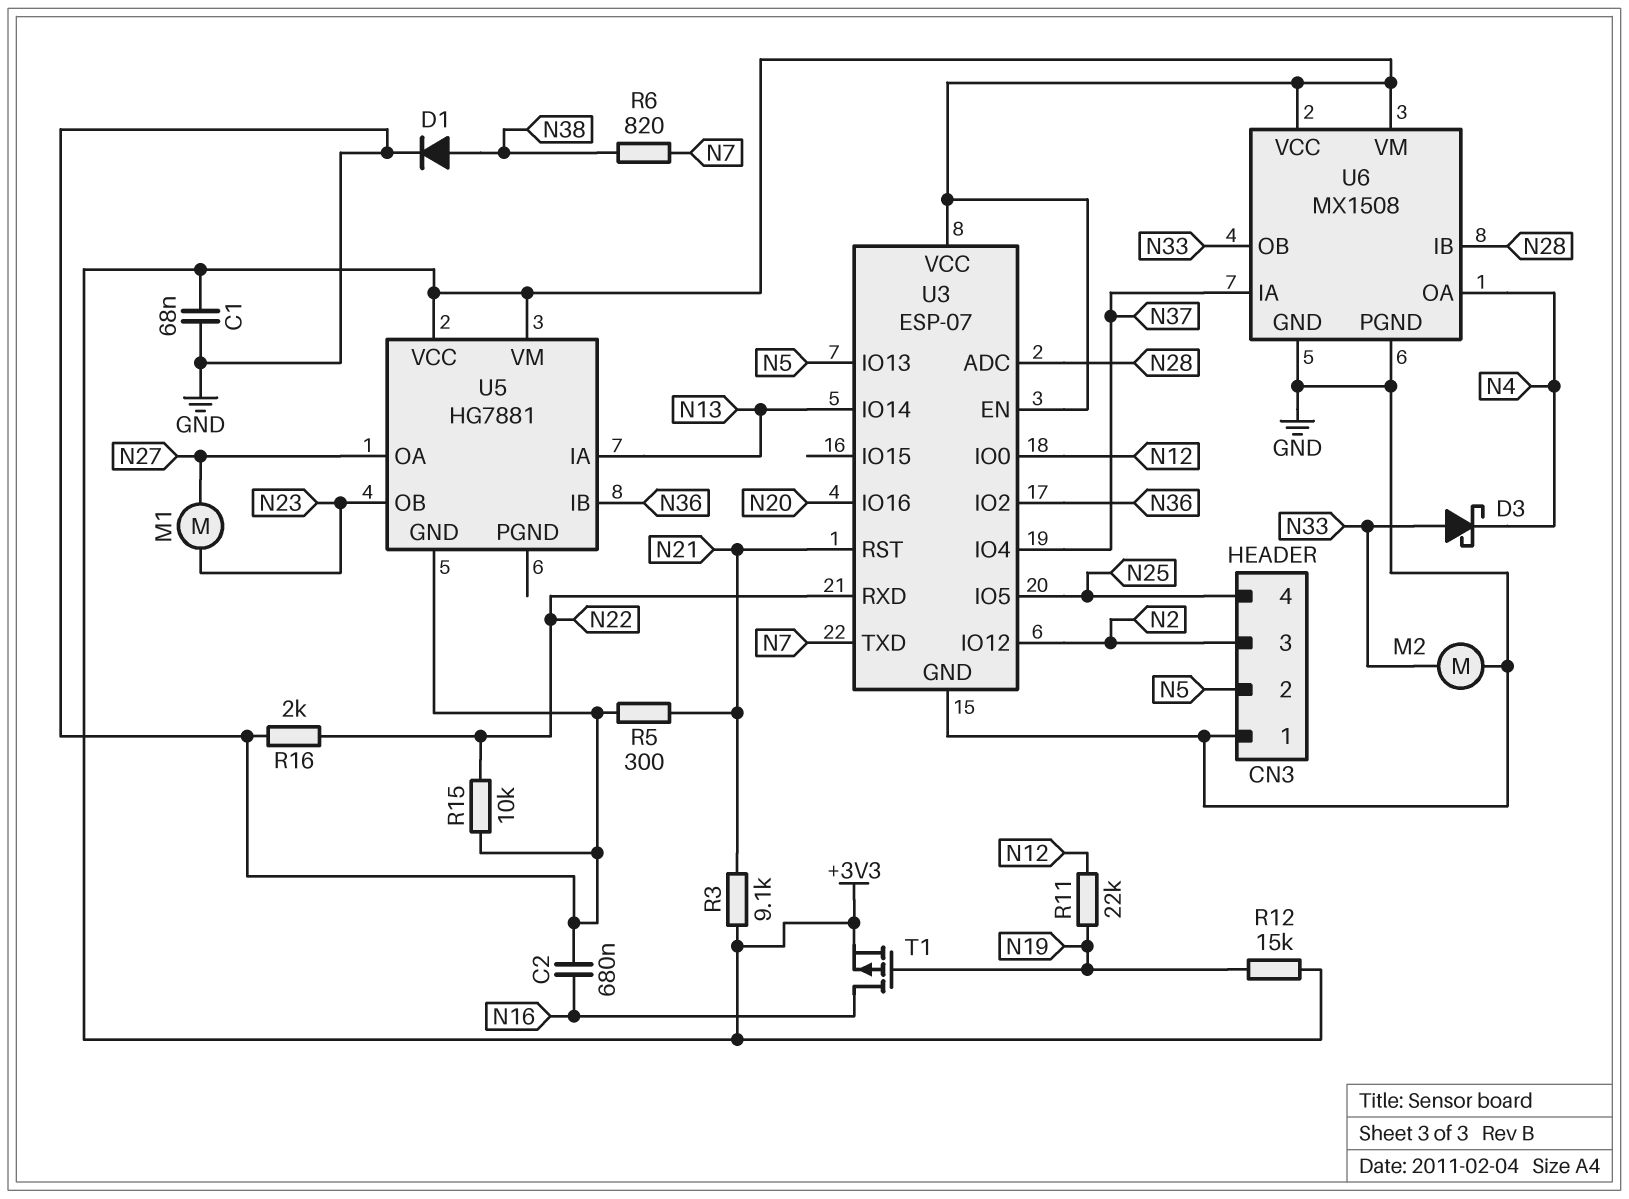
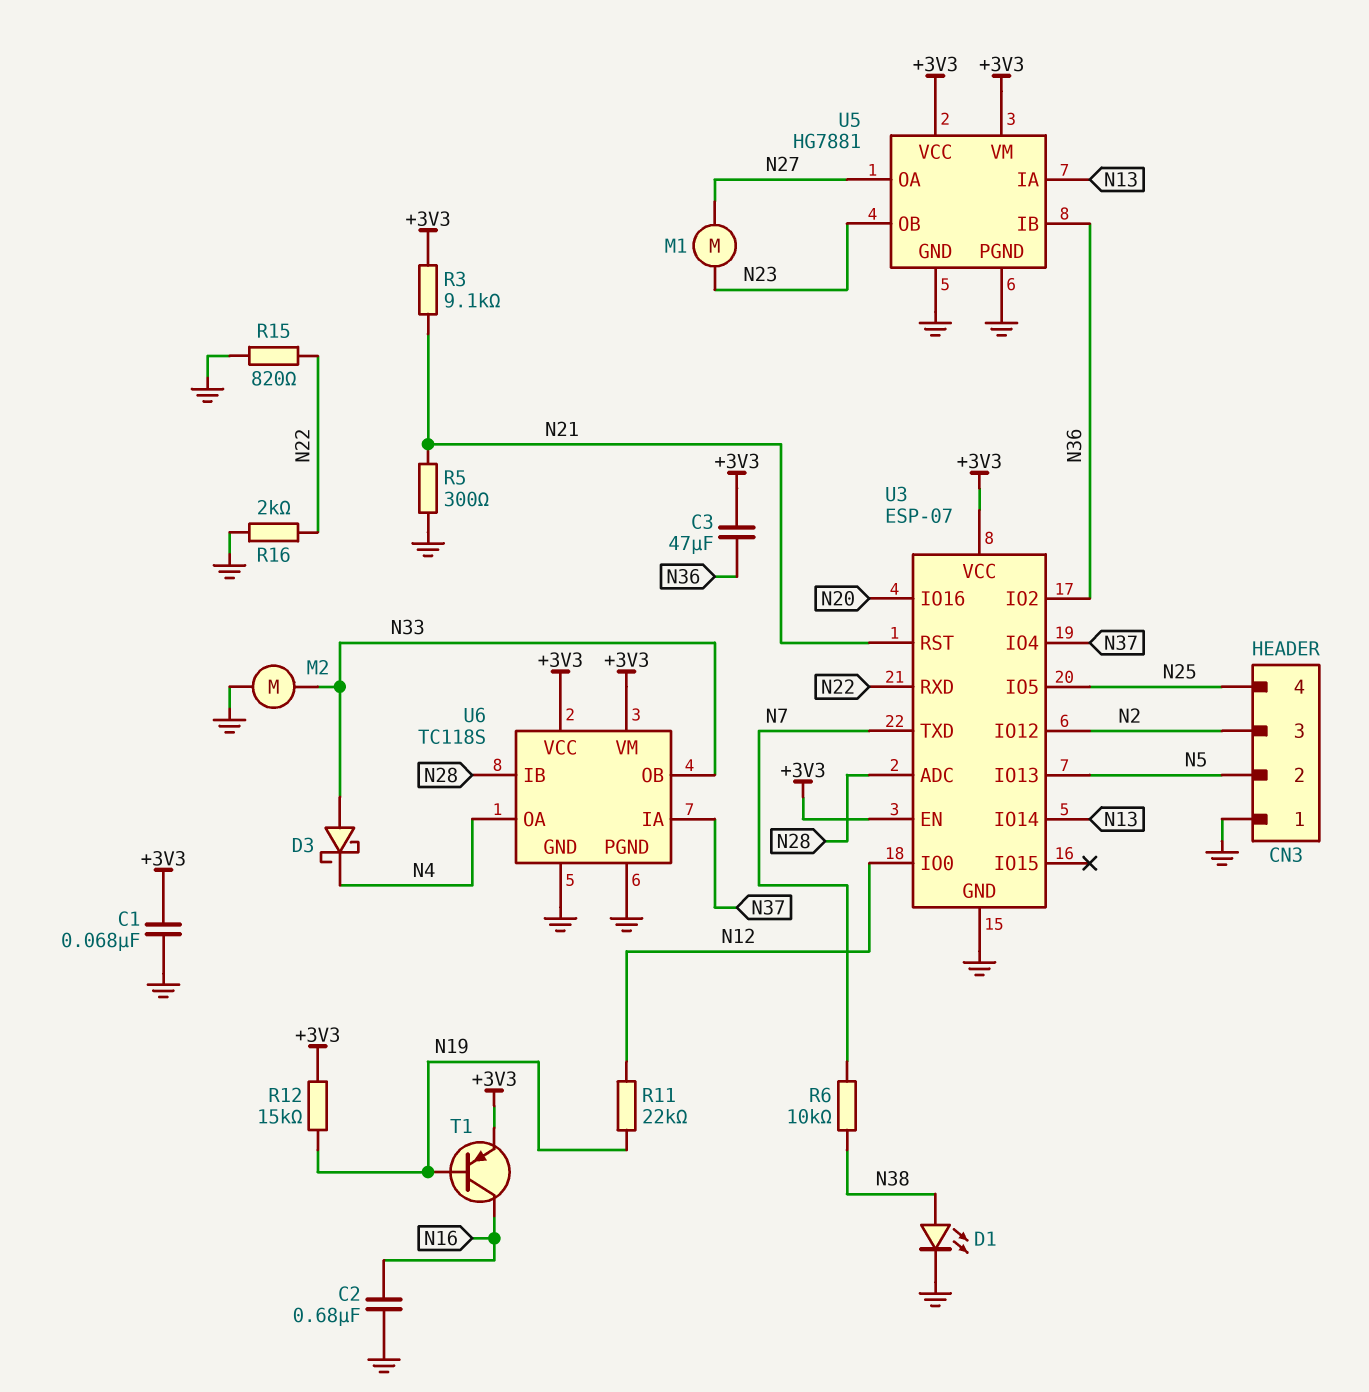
C3: none -> 47uF (+3V3, N36)
D1: diode (A N38, K GND) -> LED (A N38, K GND)
R6: 820 (N7, N38) -> 10k (N7, N38)
R15: 10k (GND, N22) -> 820 (GND, N22)
T1: PMOS (G N19, D N16, S +3V3) -> PNP (B N19, C N16, E +3V3)
U5 pin PGND: none -> GND
U6: MX1508 -> TC118S

